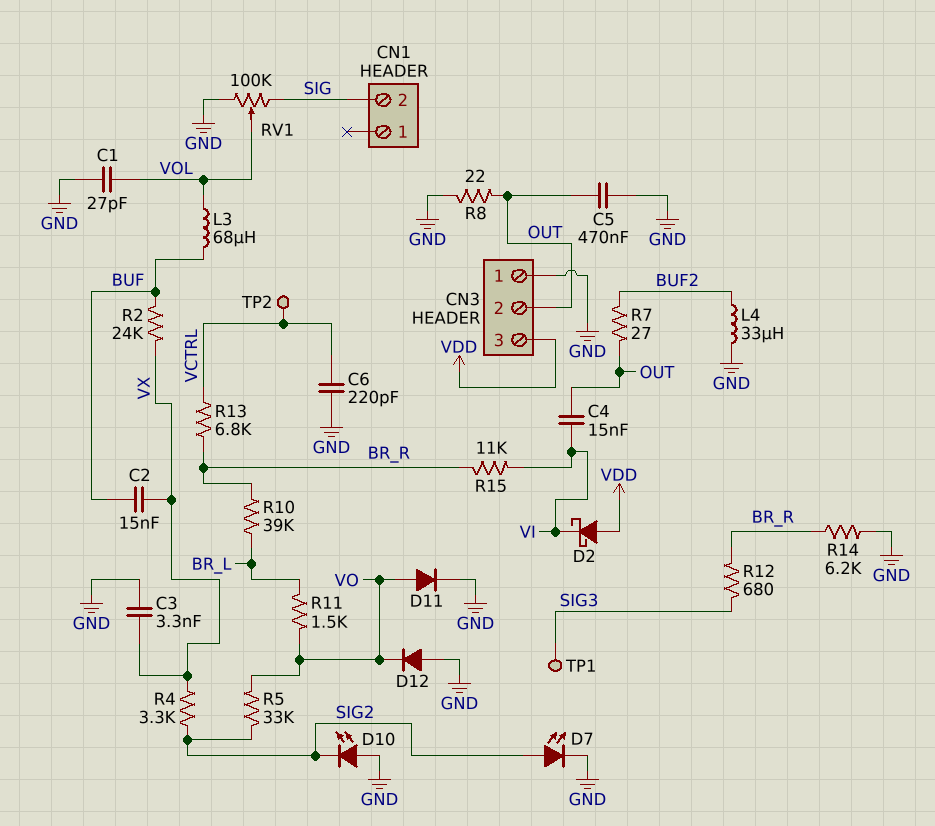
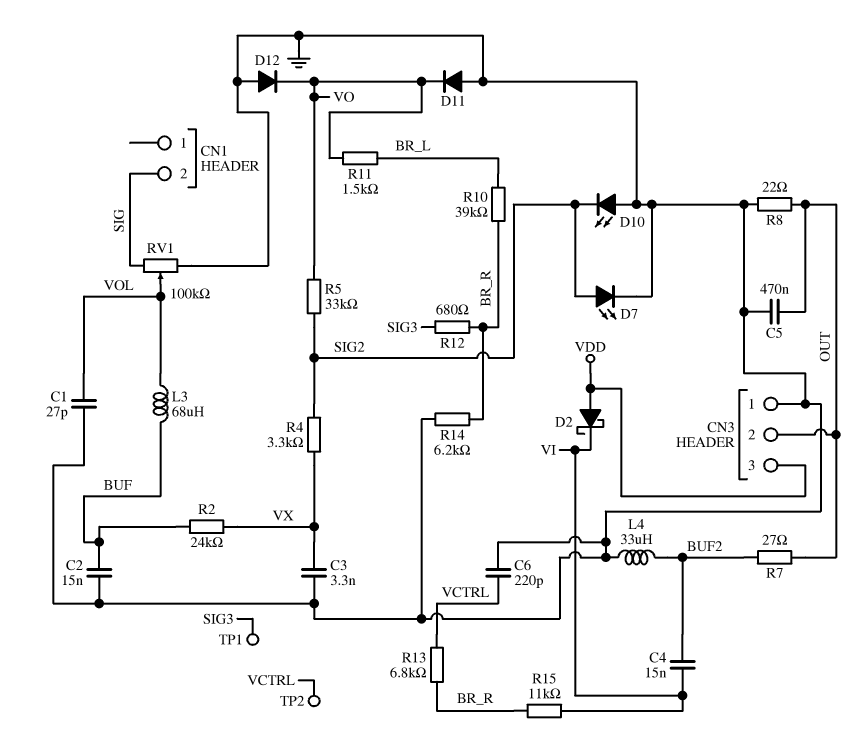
C2: 15nF (BUF, VX) -> 15nF (BUF, GND)
C4: 15nF (OUT, VI) -> 15nF (BUF2, VI)
D11: diode (A VO, K GND) -> diode (A GND, K VO)

